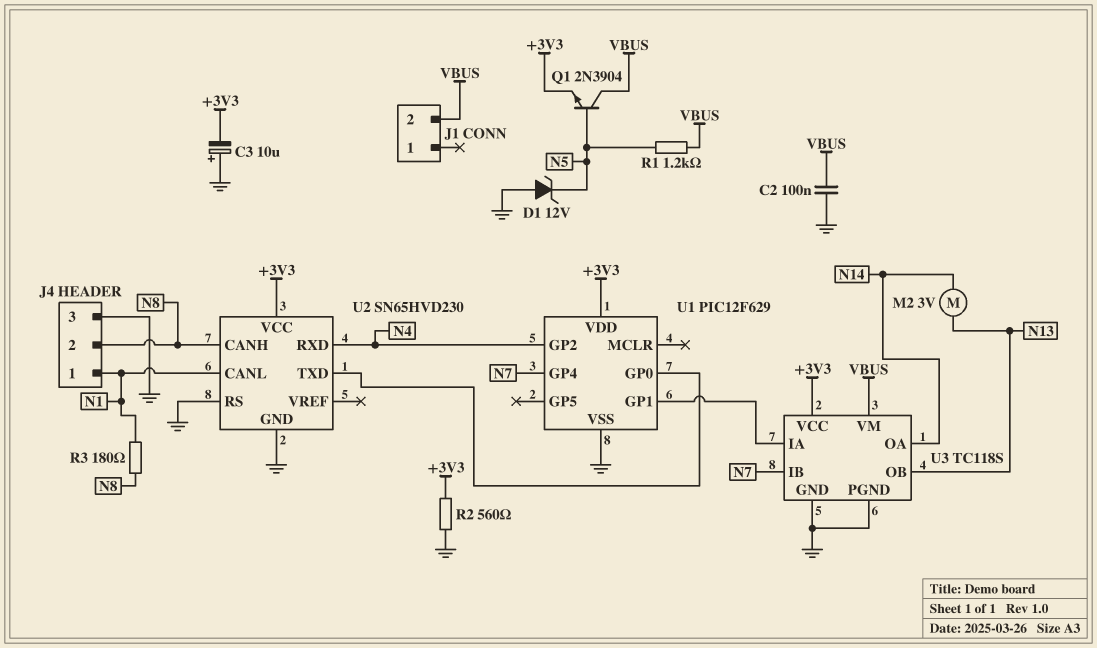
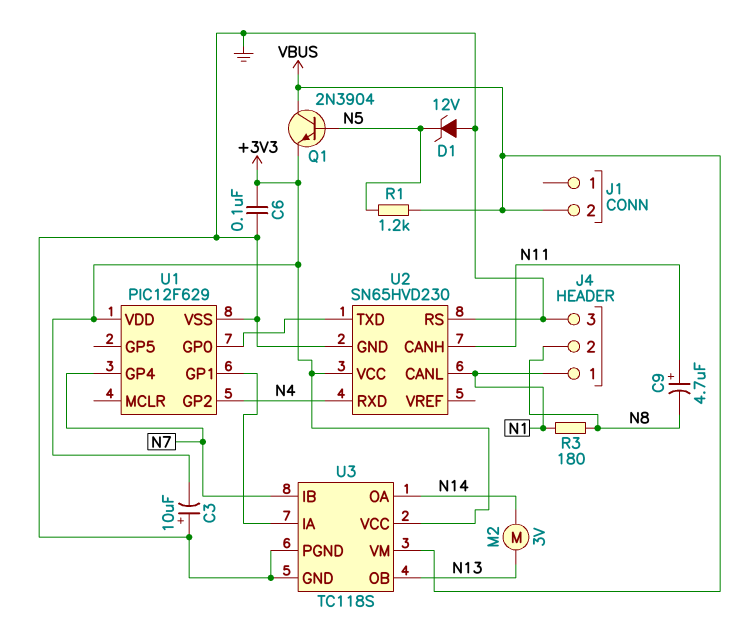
C2: 100nF (GND, VBUS) -> none
C6: none -> 100nF (+3V3, GND)
C9: none -> 4.7uF (plus N11, minus N8)
R2: 560 (+3V3, GND) -> none
U2 pin CANH: N8 -> N11

